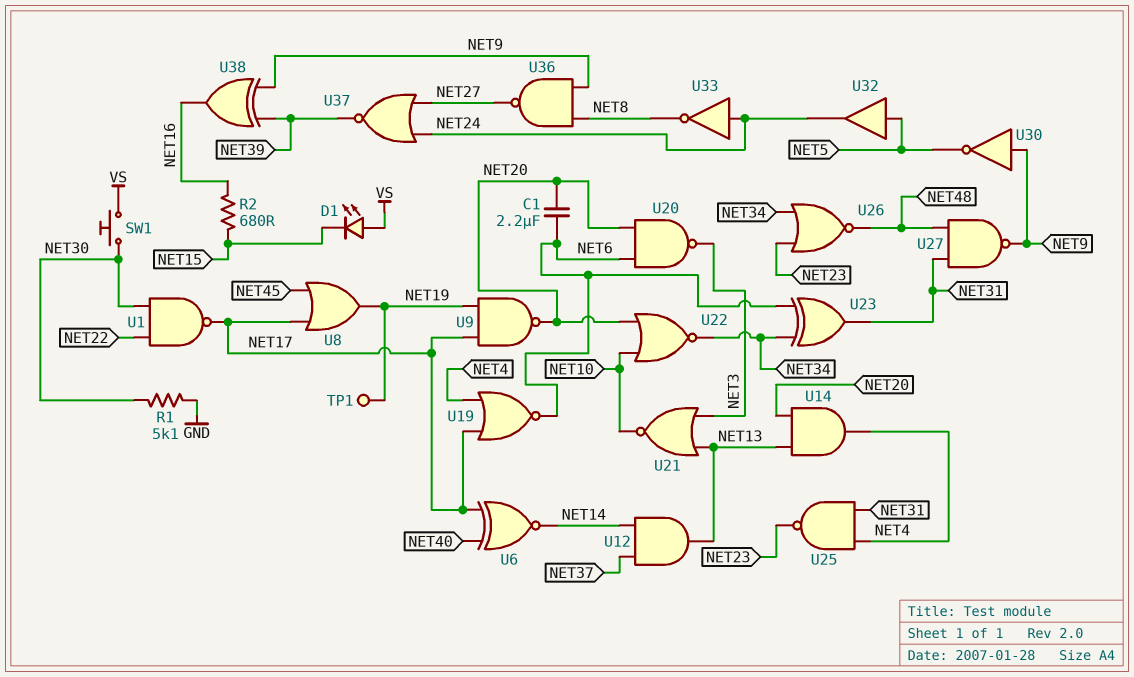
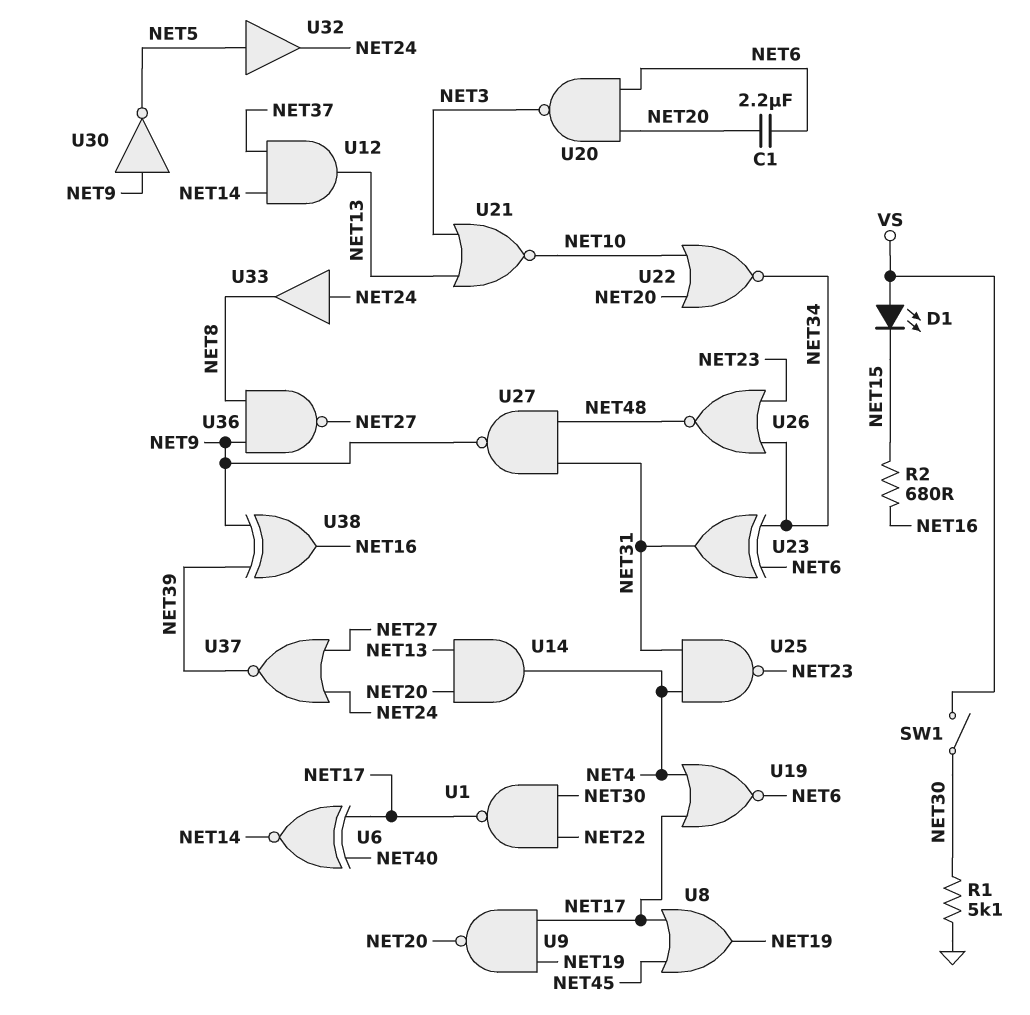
SW1: button (NET30, VS) -> switch (NET30, VS)
TP1: test point (NET19) -> none
U33: NOT (in NET24, out NET8) -> buffer (in NET24, out NET8)

